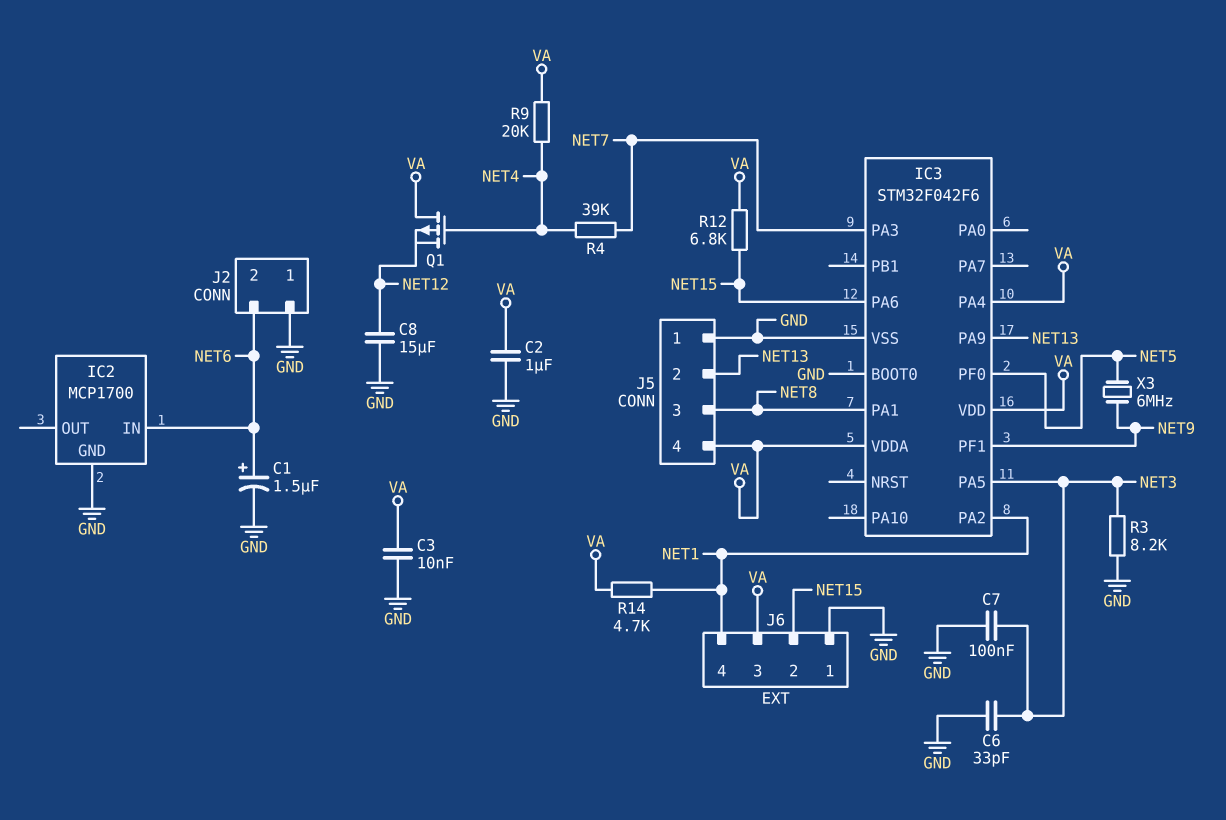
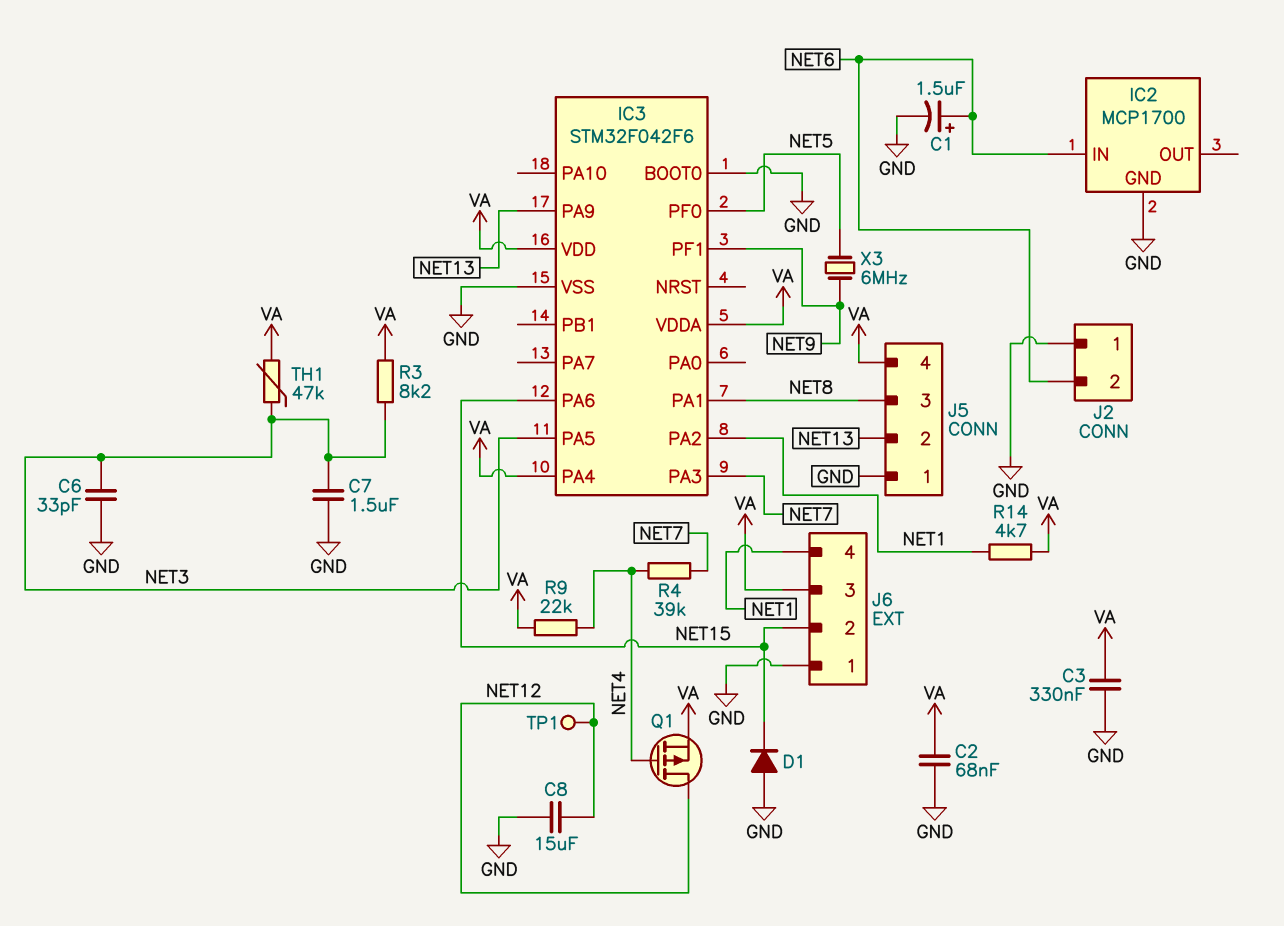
C2: 1uF (GND, VA) -> 68nF (GND, VA)
C3: 10nF (GND, VA) -> 330nF (GND, VA)
C7: 100nF (GND, NET3) -> 1.5uF (GND, NET3)
D1: none -> diode (A GND, K NET15)
Q1: PMOS (G NET4, D VA, S NET12) -> PMOS (G NET4, D NET12, S VA)
R3: 8.2k (GND, NET3) -> 8.2k (NET3, VA)
R9: 20k (NET4, VA) -> 22k (NET4, VA)
R12: 6.8k (NET15, VA) -> none
TH1: none -> 47k (NET3, VA)
TP1: none -> test point (NET12)

